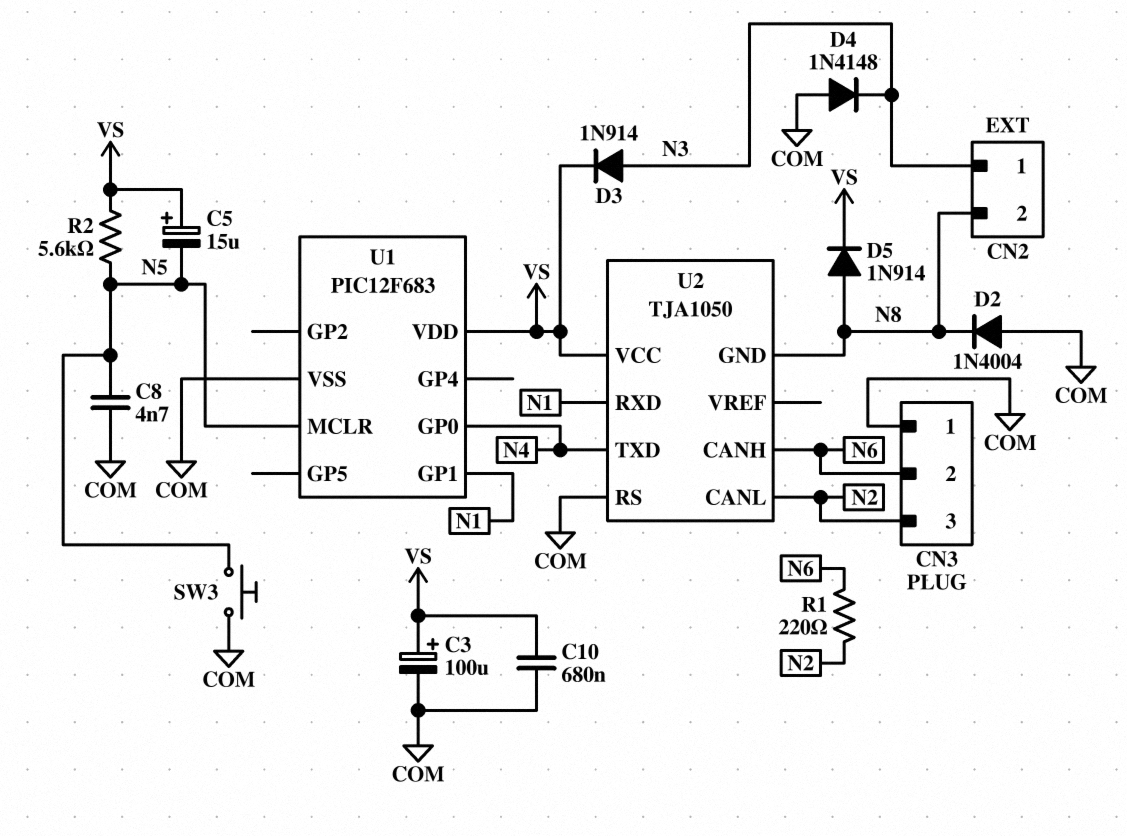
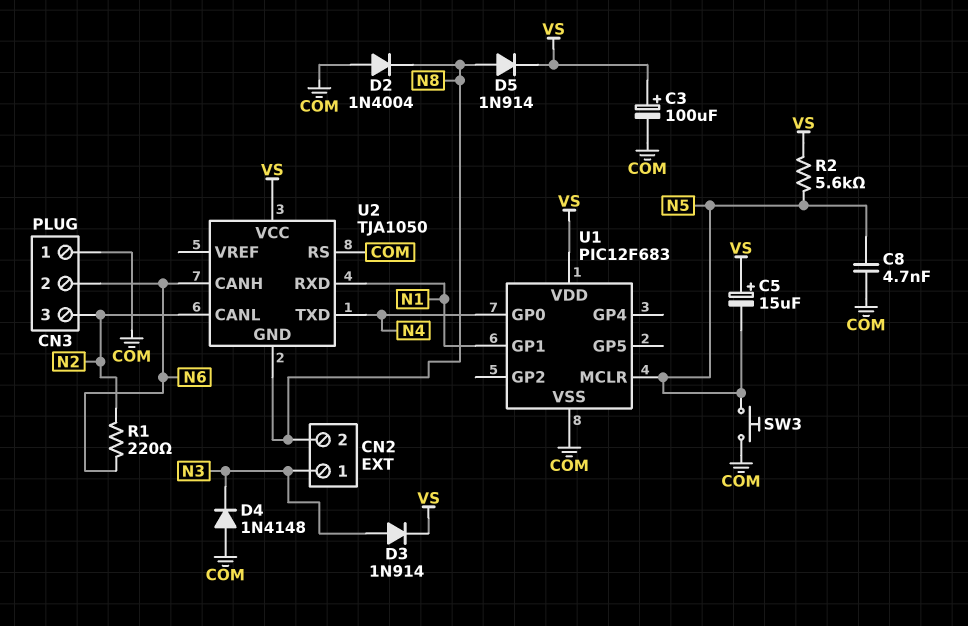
C10: 680nF (COM, VS) -> none

